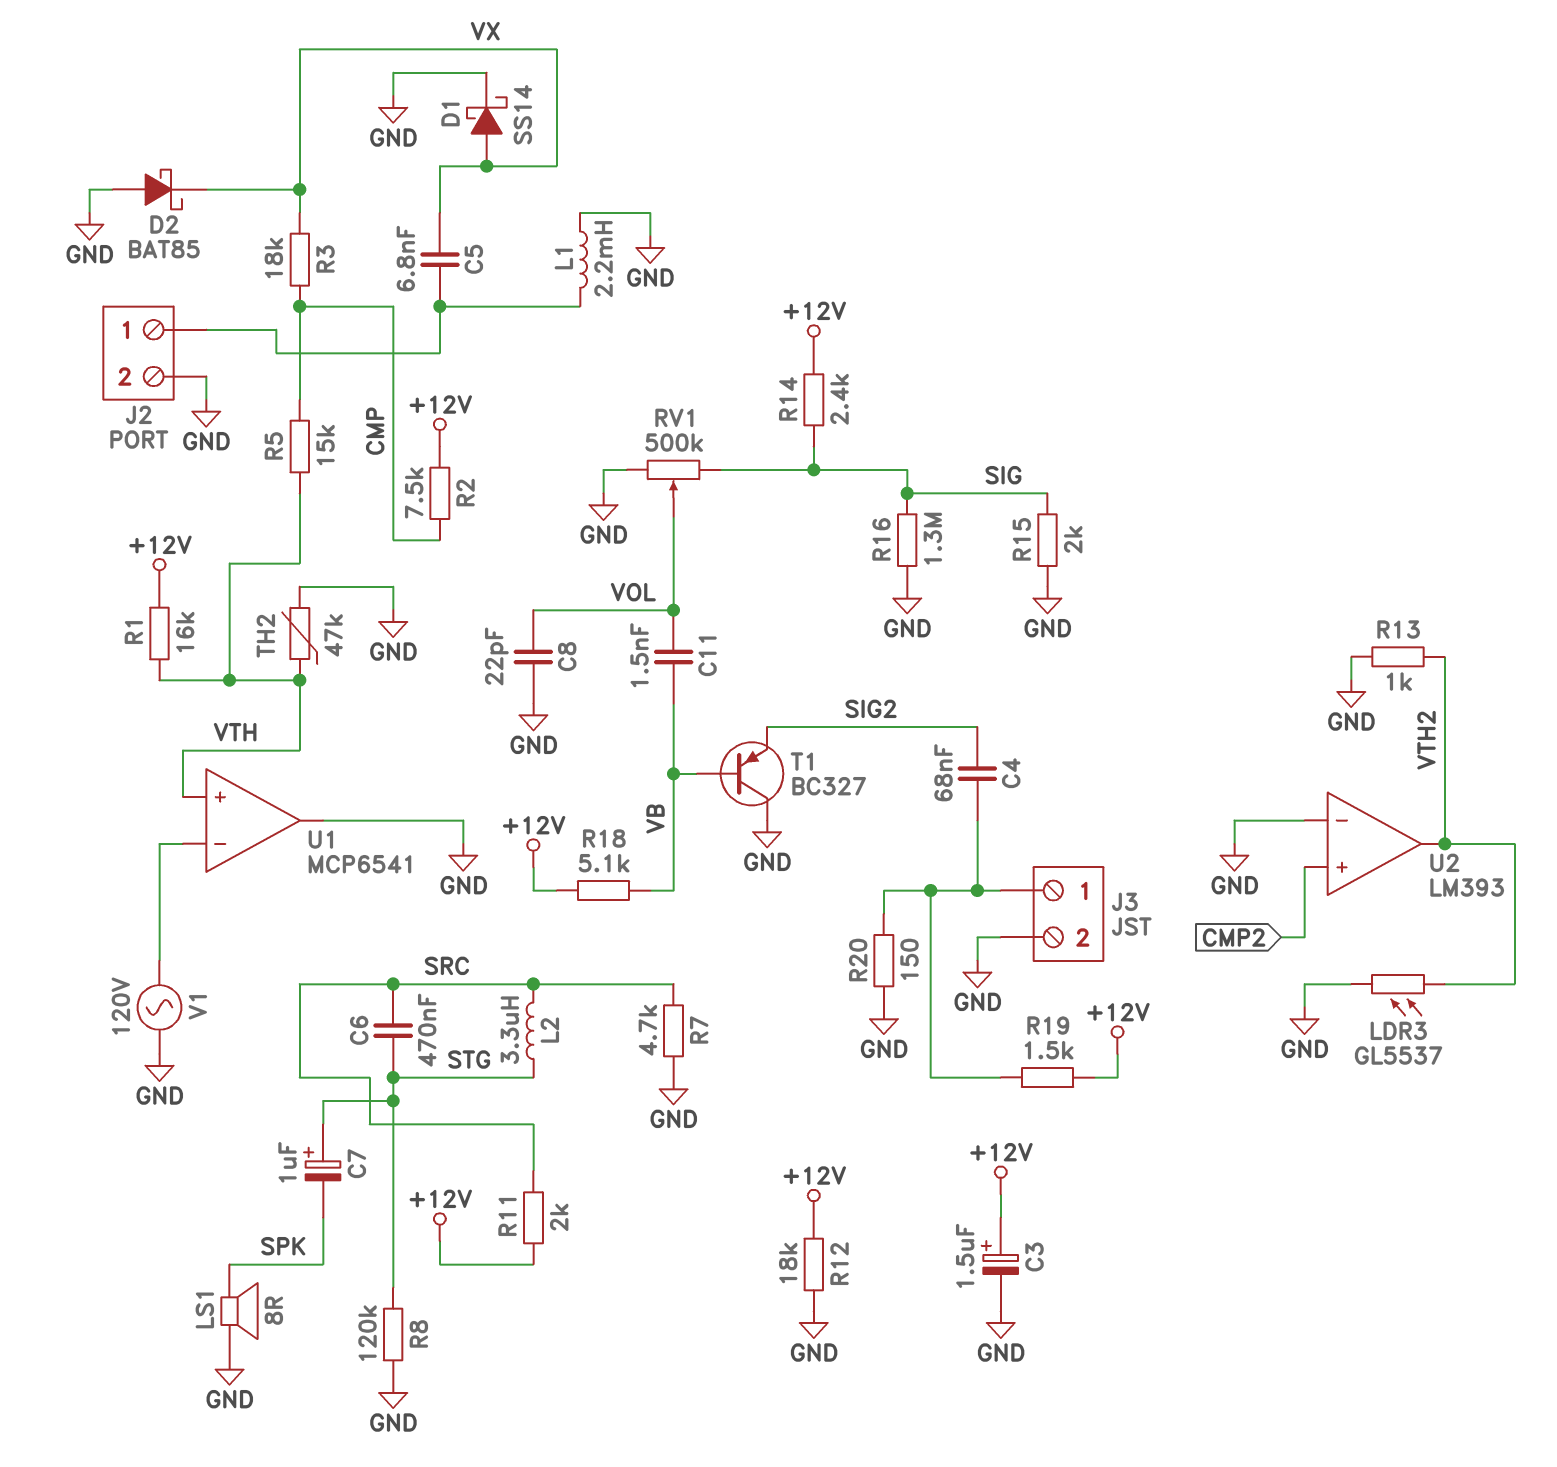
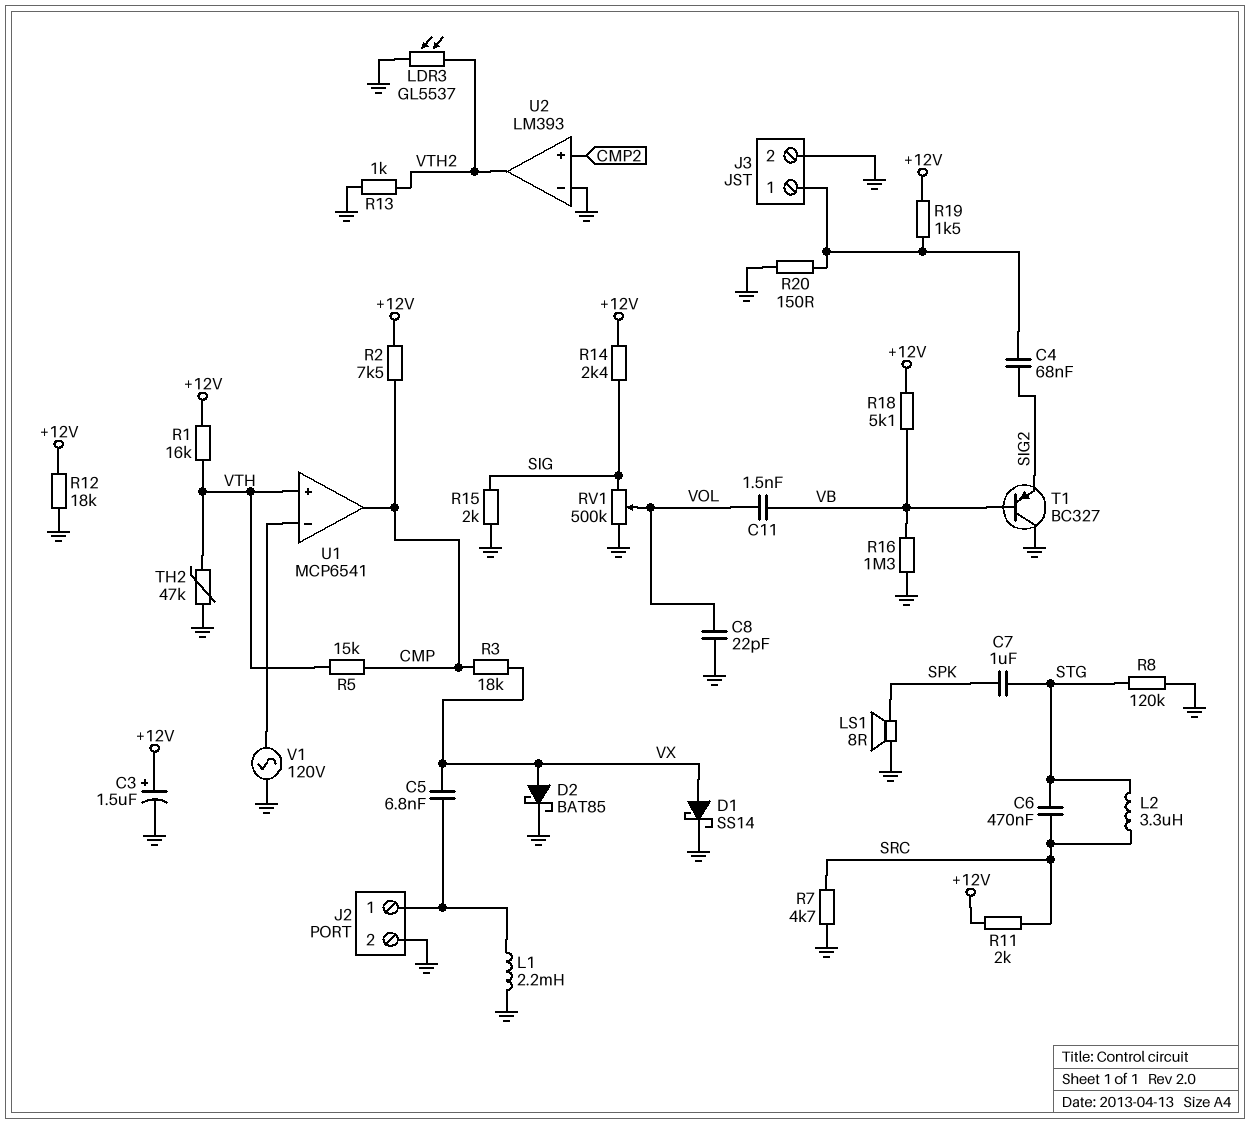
C7: 1uF (plus STG, minus SPK) -> 1uF (SPK, STG)
D2: schottky BAT85 (A GND, K VX) -> schottky BAT85 (A VX, K GND)
R16: 1.3M (GND, SIG) -> 1.3M (GND, VB)
U1 pin out: GND -> CMP

